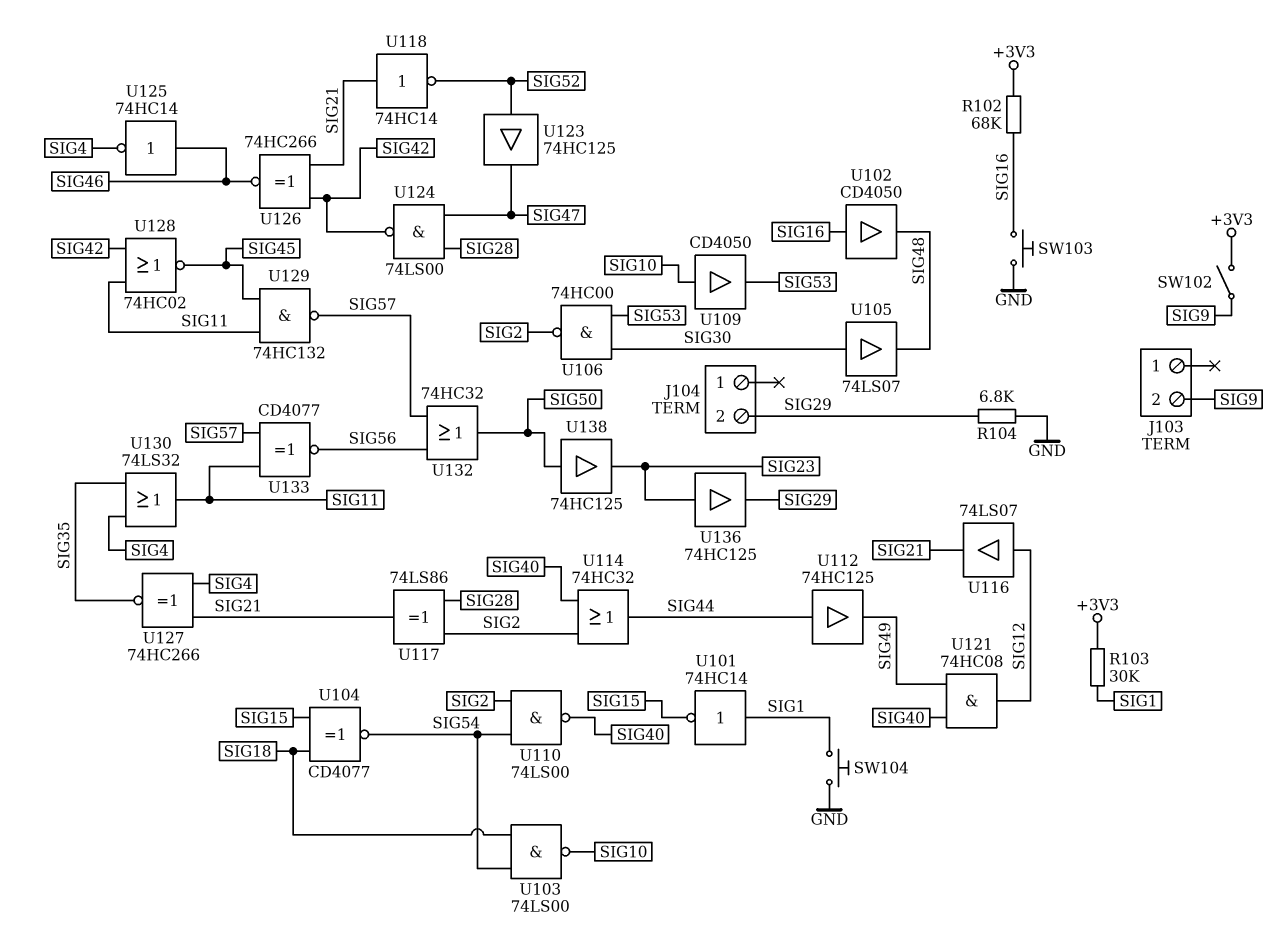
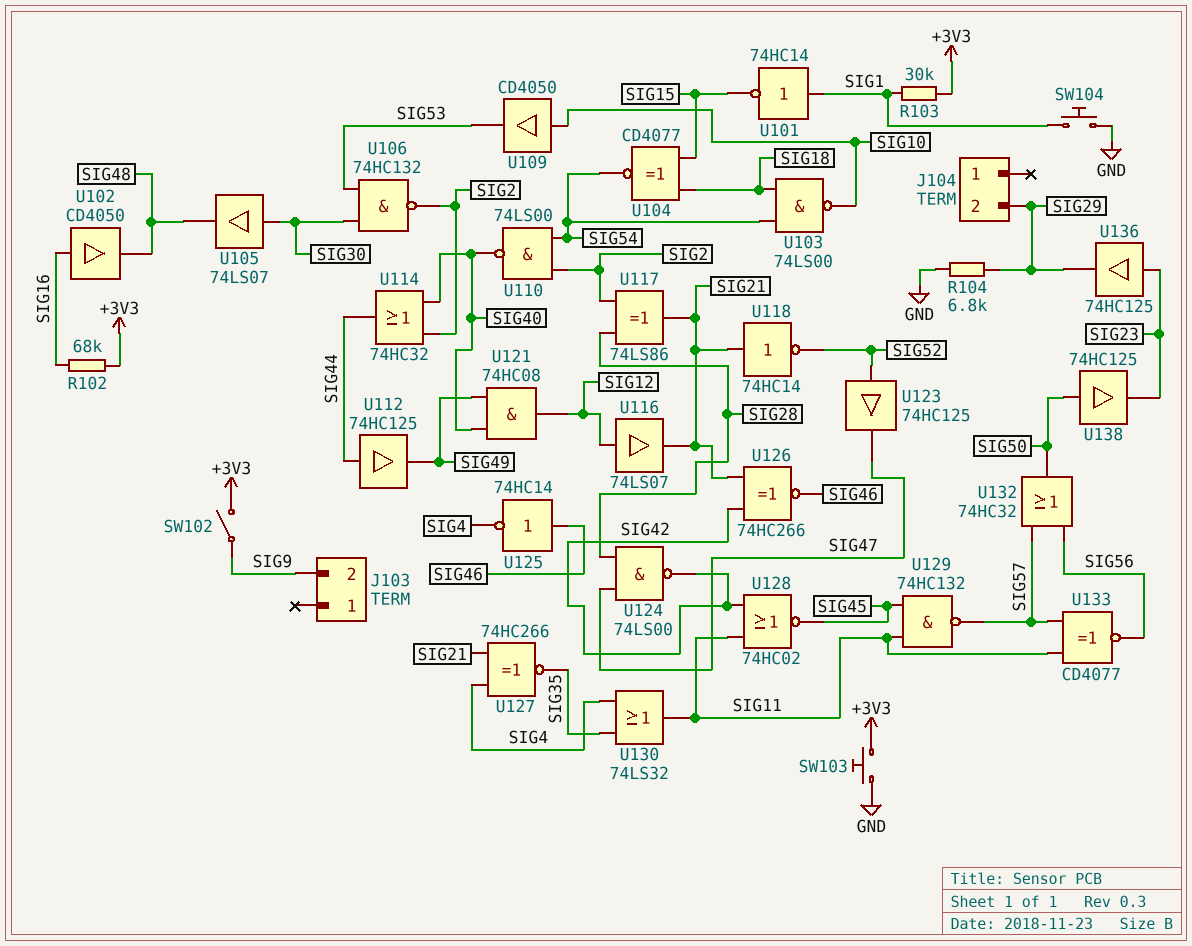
SW103: button (GND, SIG16) -> button (+3V3, GND)
U106: NAND 74HC00 (in SIG30, in SIG53, out SIG2) -> NAND 74HC132 (in SIG30, in SIG53, out SIG2)

